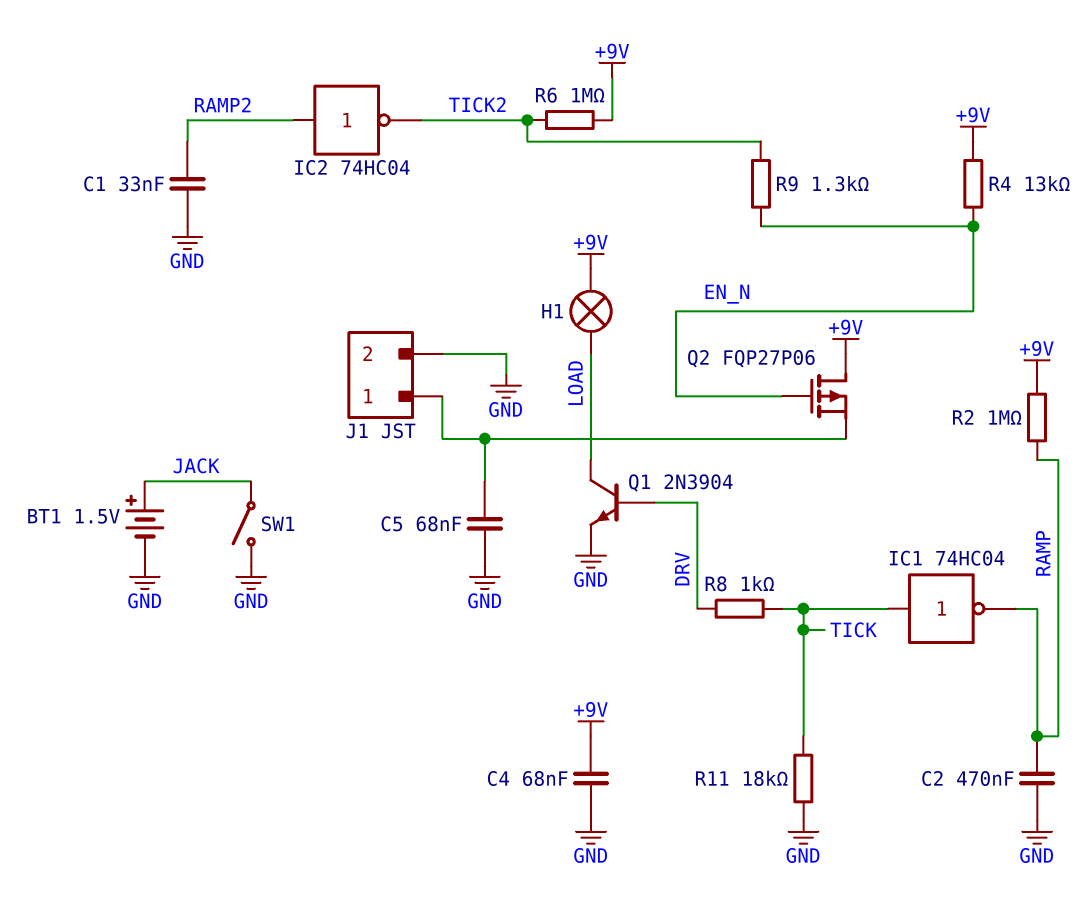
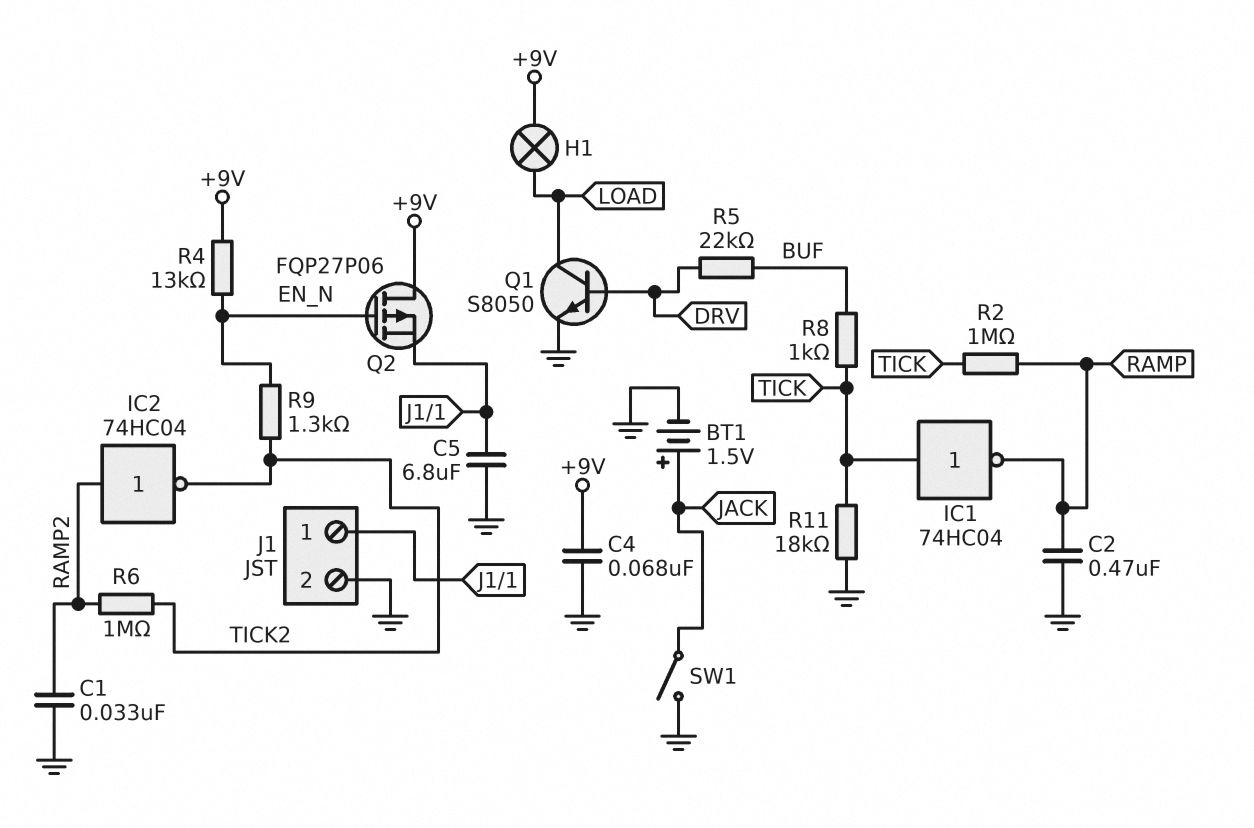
C5: 68nF (GND, J1/1) -> 6.8uF (GND, J1/1)
Q1: NPN 2N3904 (B DRV, C LOAD, E GND) -> NPN S8050 (B DRV, C LOAD, E GND)
R2: 1M (+9V, RAMP) -> 1M (RAMP, TICK)
R5: none -> 22k (BUF, DRV)
R6: 1M (+9V, TICK2) -> 1M (RAMP2, TICK2)
R8: 1k (DRV, TICK) -> 1k (BUF, TICK)

